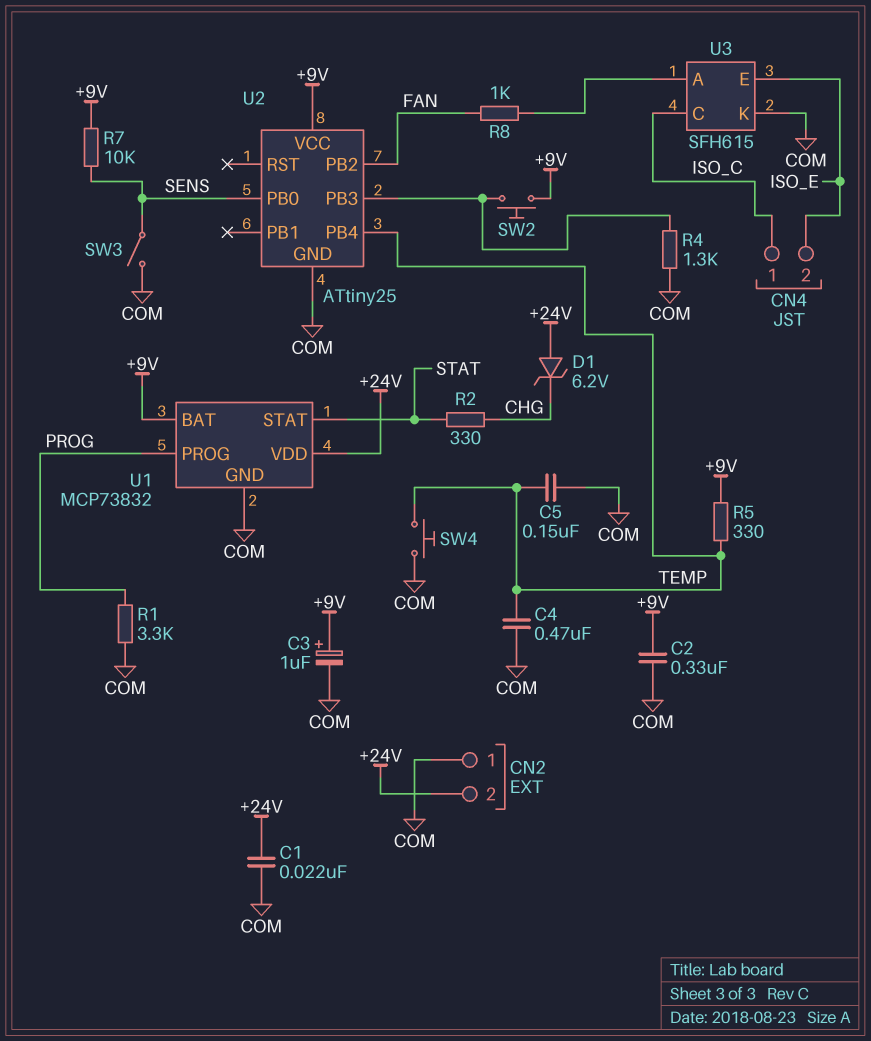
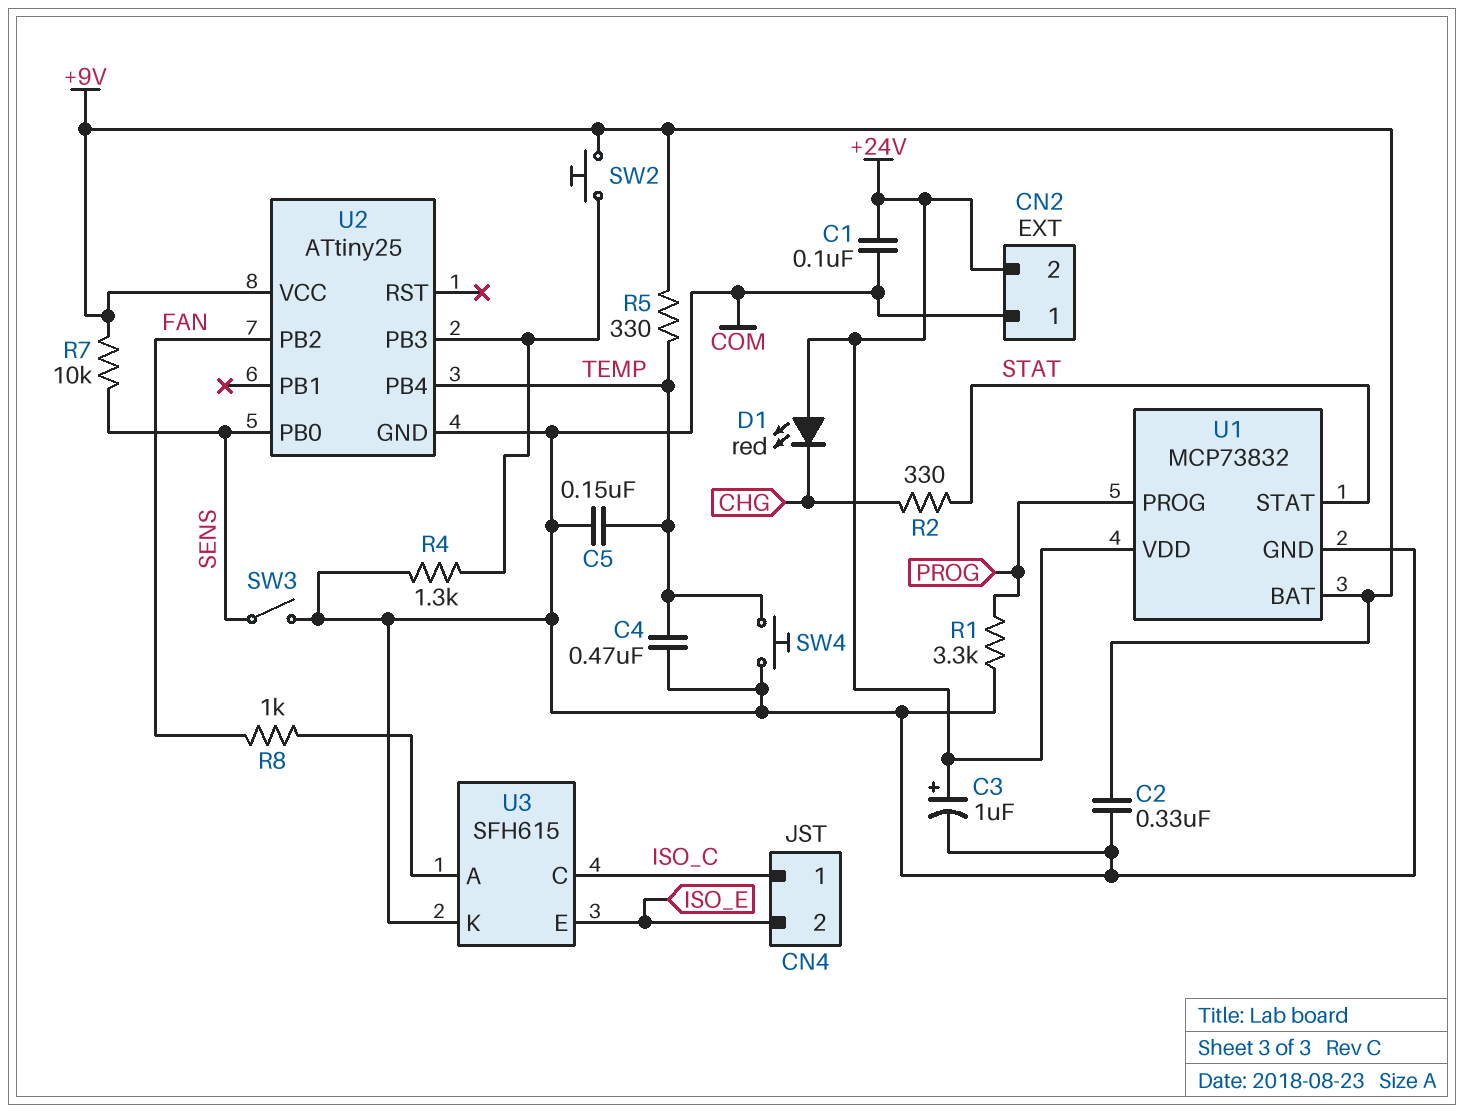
C1: 22nF (+24V, COM) -> 100nF (+24V, COM)
C3: 1uF (plus +9V, minus COM) -> 1uF (plus +24V, minus COM)
D1: zener 6.2V (A +24V, K CHG) -> LED red (A +24V, K CHG)

